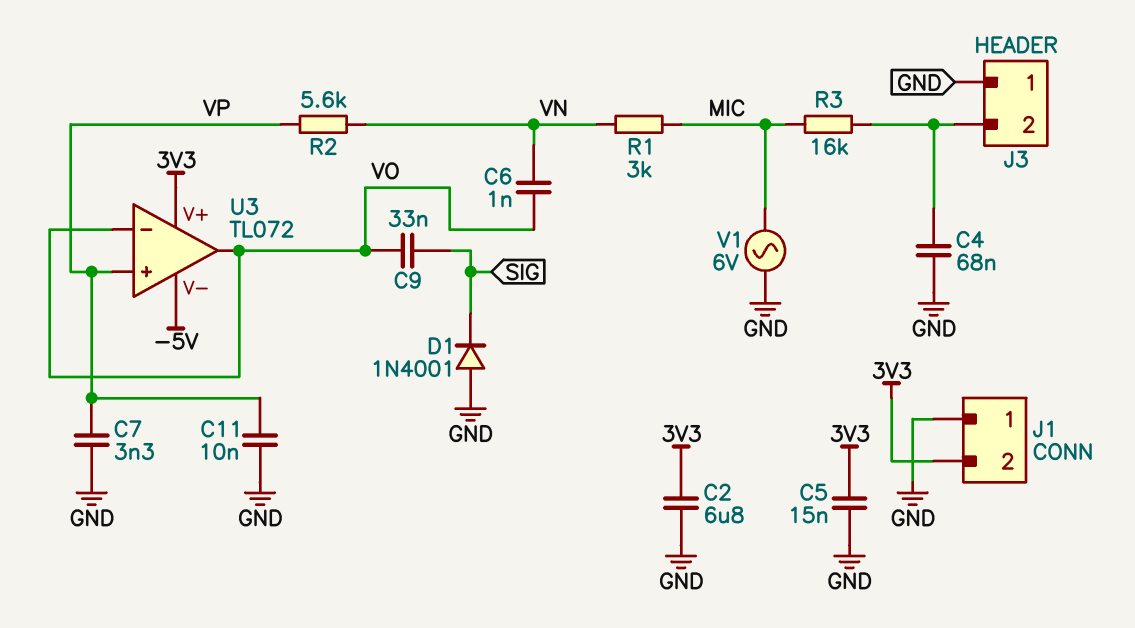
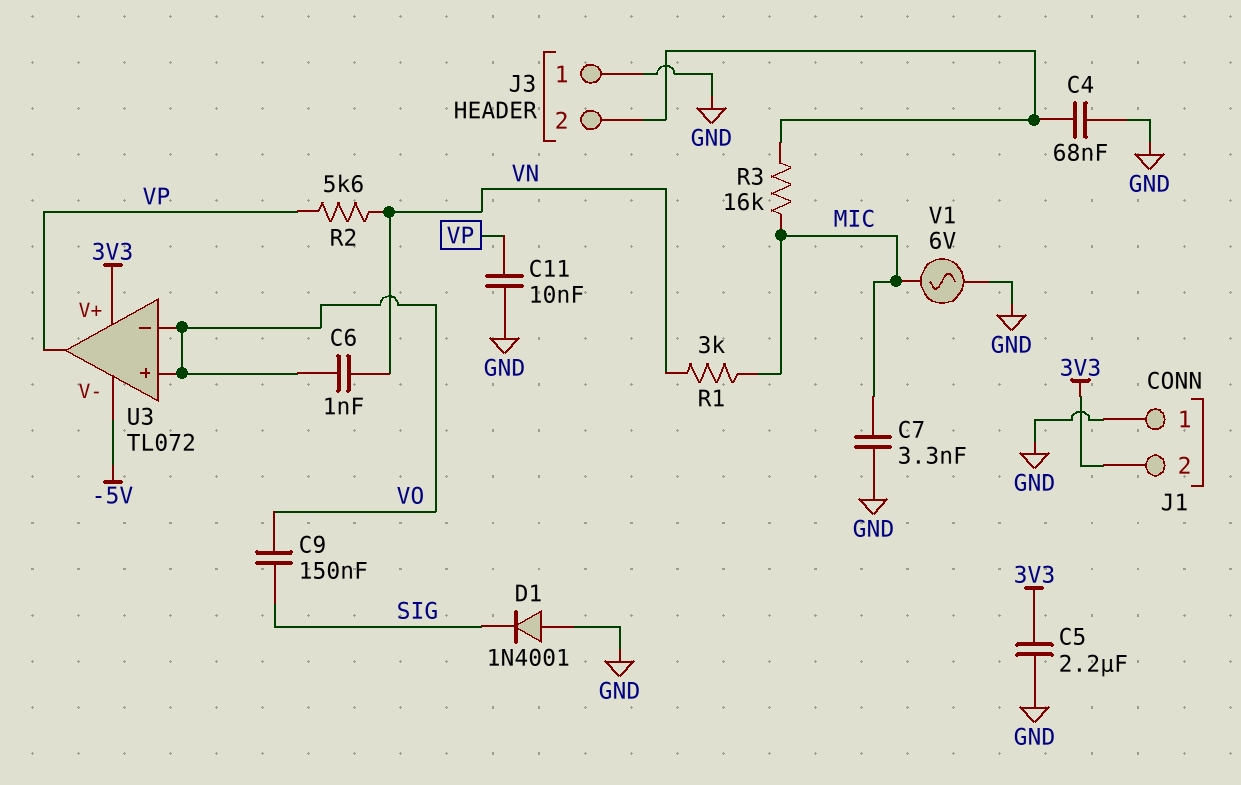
C2: 6.8uF (3V3, GND) -> none
C5: 15nF (3V3, GND) -> 2.2uF (3V3, GND)
C7: 3.3nF (GND, VP) -> 3.3nF (GND, MIC)
C9: 33nF (SIG, VO) -> 150nF (SIG, VO)
U3 pin in+: VP -> VO
U3 pin out: VO -> VP

